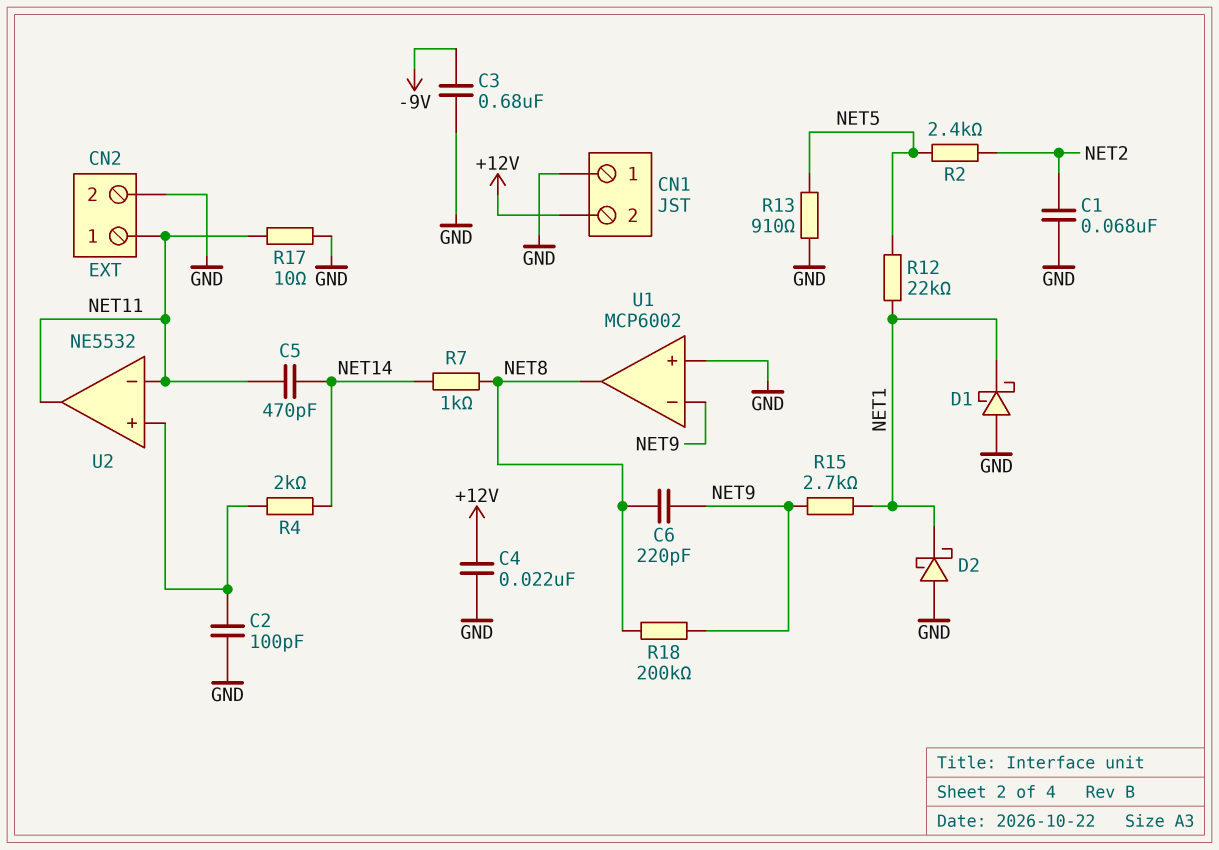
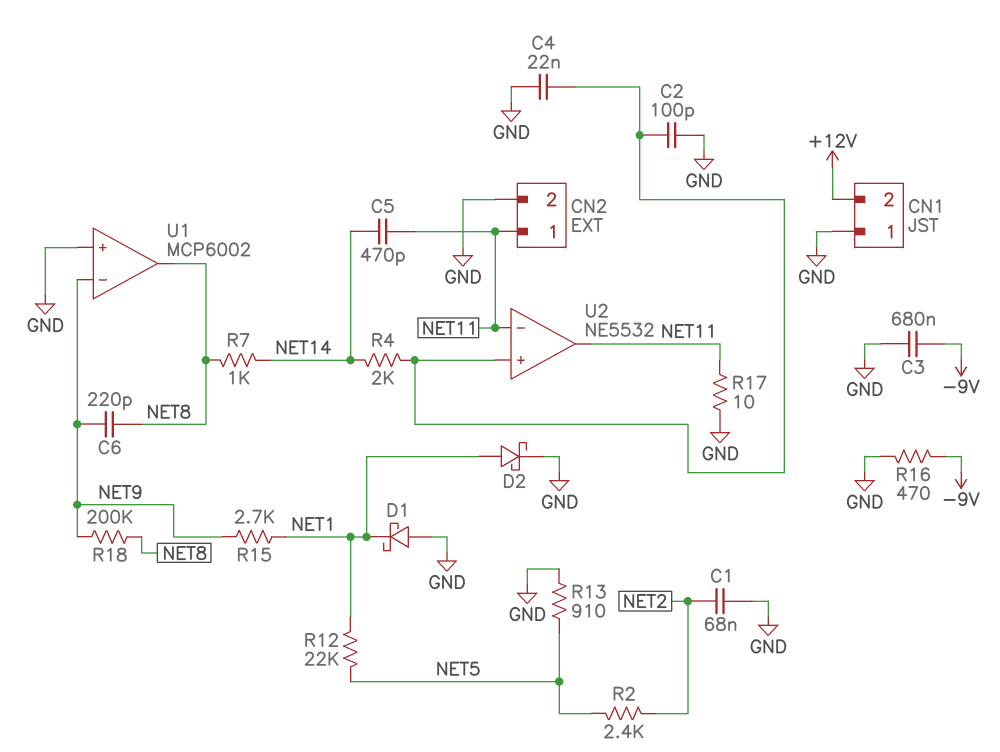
C4: 22nF (+12V, GND) -> 22nF (GND, U2/in+)
D2: schottky (A GND, K NET1) -> schottky (A NET1, K GND)
R16: none -> 470 (-9V, GND)

